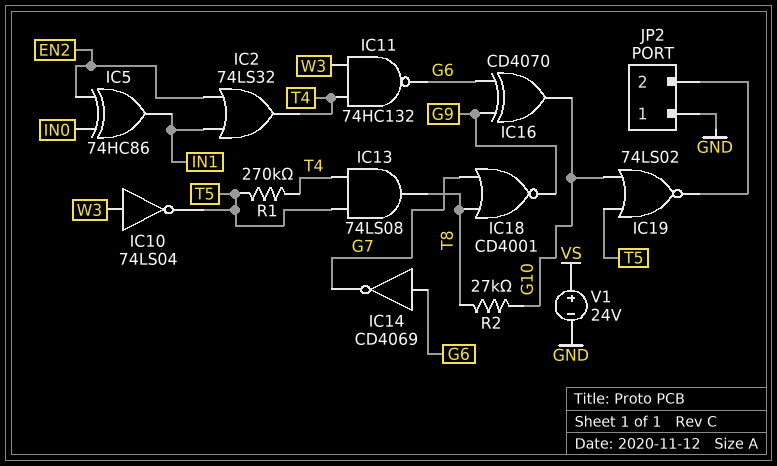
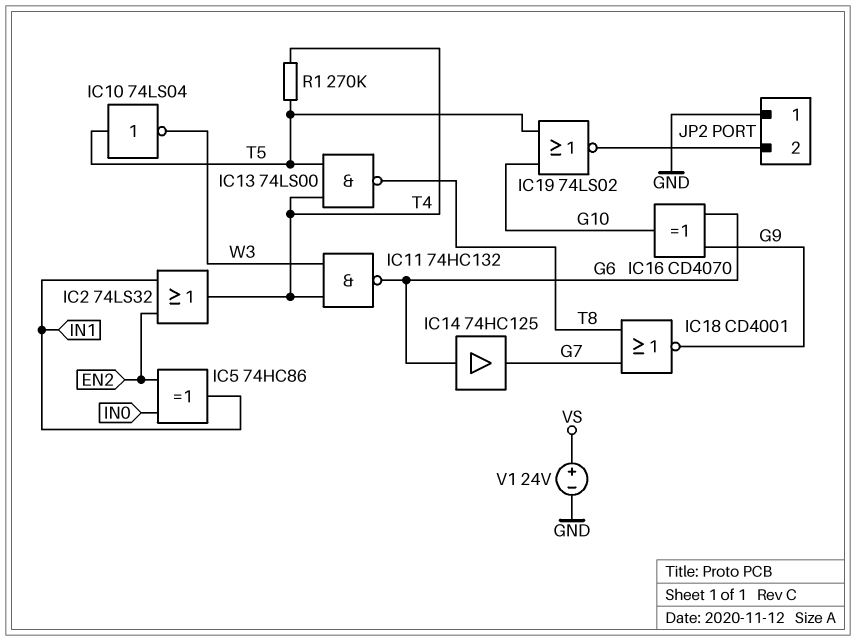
IC10: NOT 74LS04 (in W3, out T5) -> NOT 74LS04 (in T5, out W3)
IC13: AND 74LS08 (in T4, in T5, out T8) -> NAND 74LS00 (in T4, in T5, out T8)
IC14: NOT CD4069 (in G6, out G7) -> buffer 74HC125 (in G6, out G7)
R2: 27k (G10, T8) -> none

